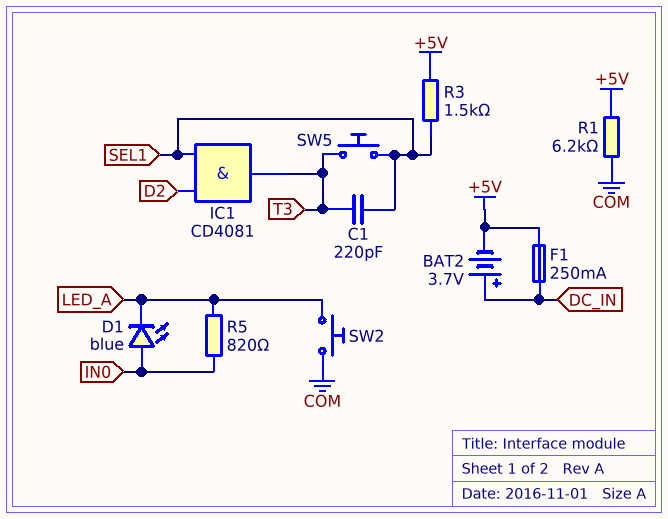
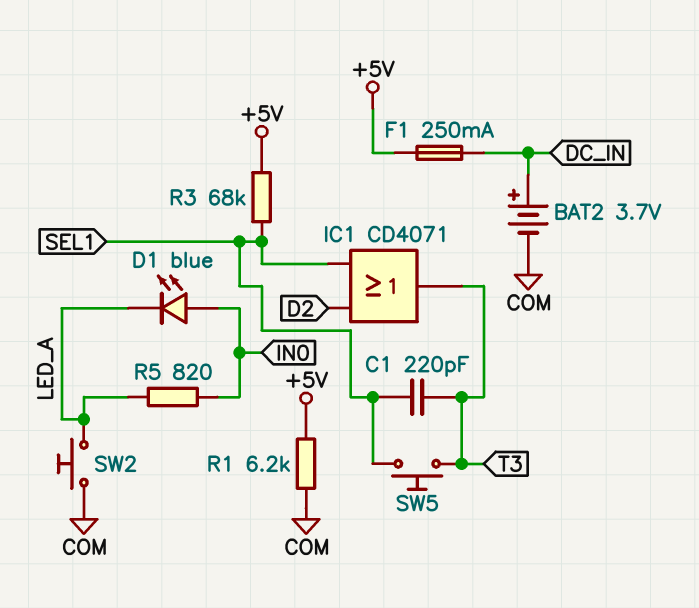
BAT2: 3.7V (plus DC_IN, minus +5V) -> 3.7V (plus DC_IN, minus COM)
IC1: AND CD4081 (in D2, in SEL1, out T3) -> OR CD4071 (in D2, in SEL1, out T3)
R3: 1.5k (+5V, SEL1) -> 68k (+5V, SEL1)

